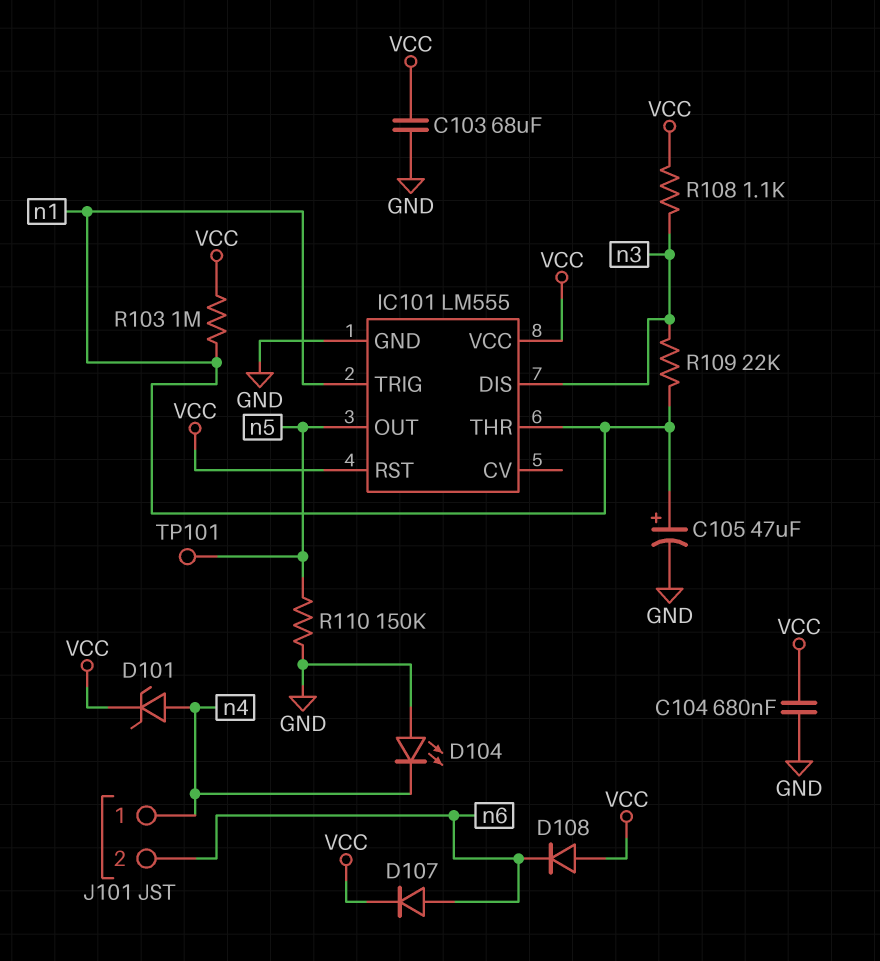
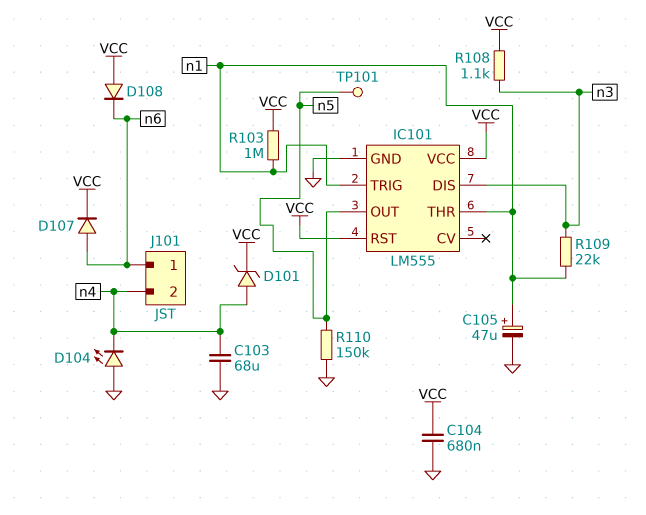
C103: 68uF (GND, VCC) -> 68uF (GND, n4)
J101 pin 1: n4 -> n6
J101 pin 2: n6 -> n4

